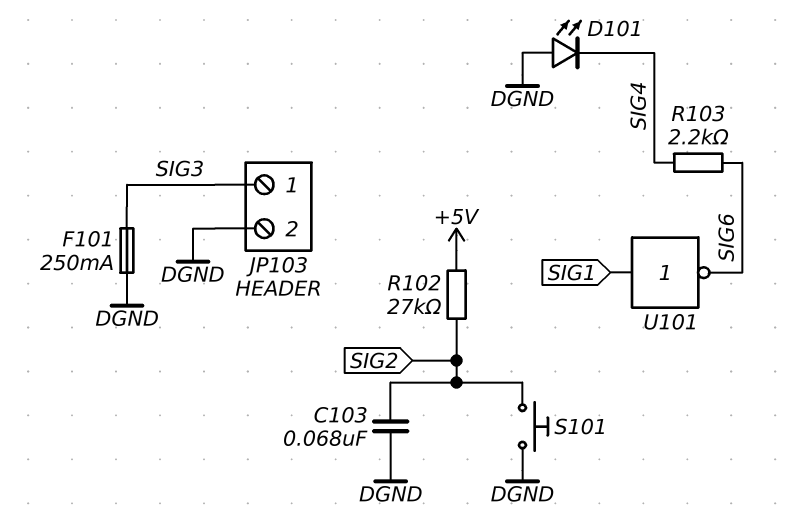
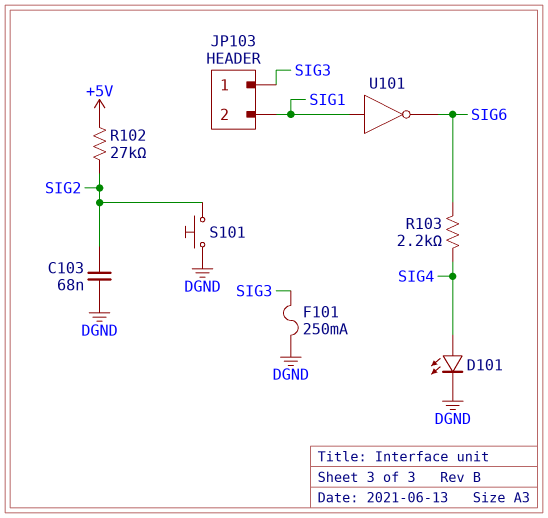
D101: LED (A DGND, K SIG4) -> LED (A SIG4, K DGND)
JP103 pin 2: DGND -> SIG1

